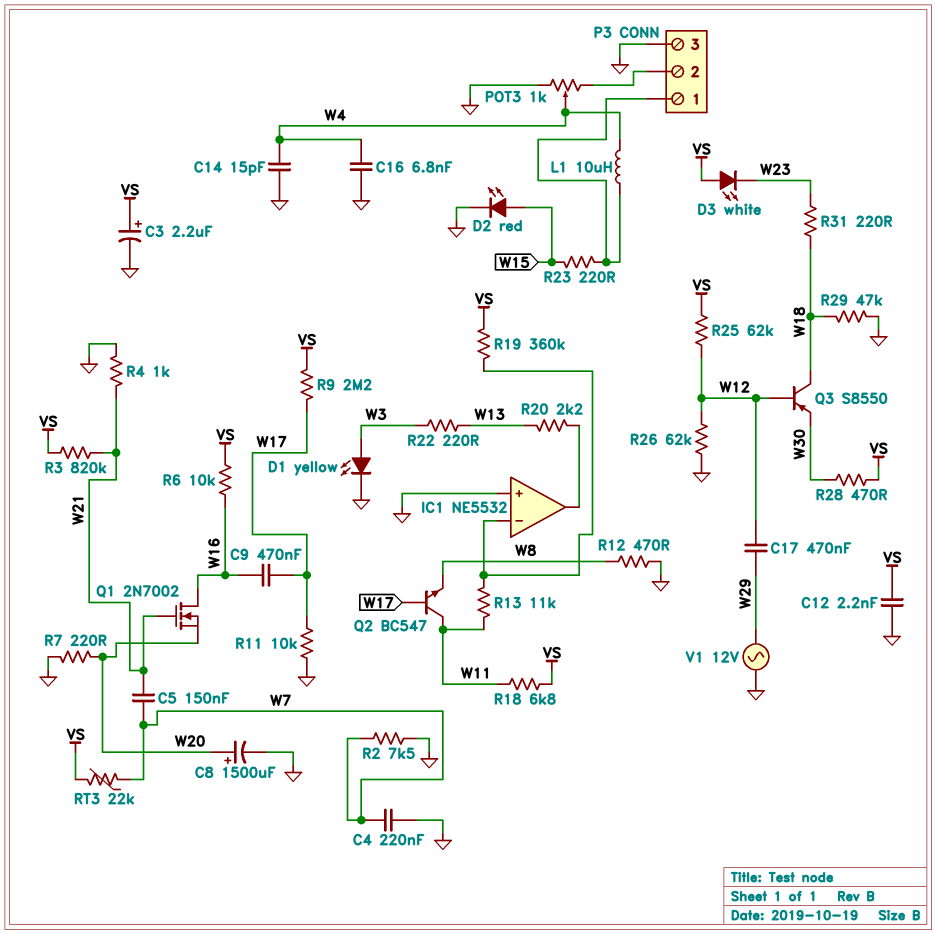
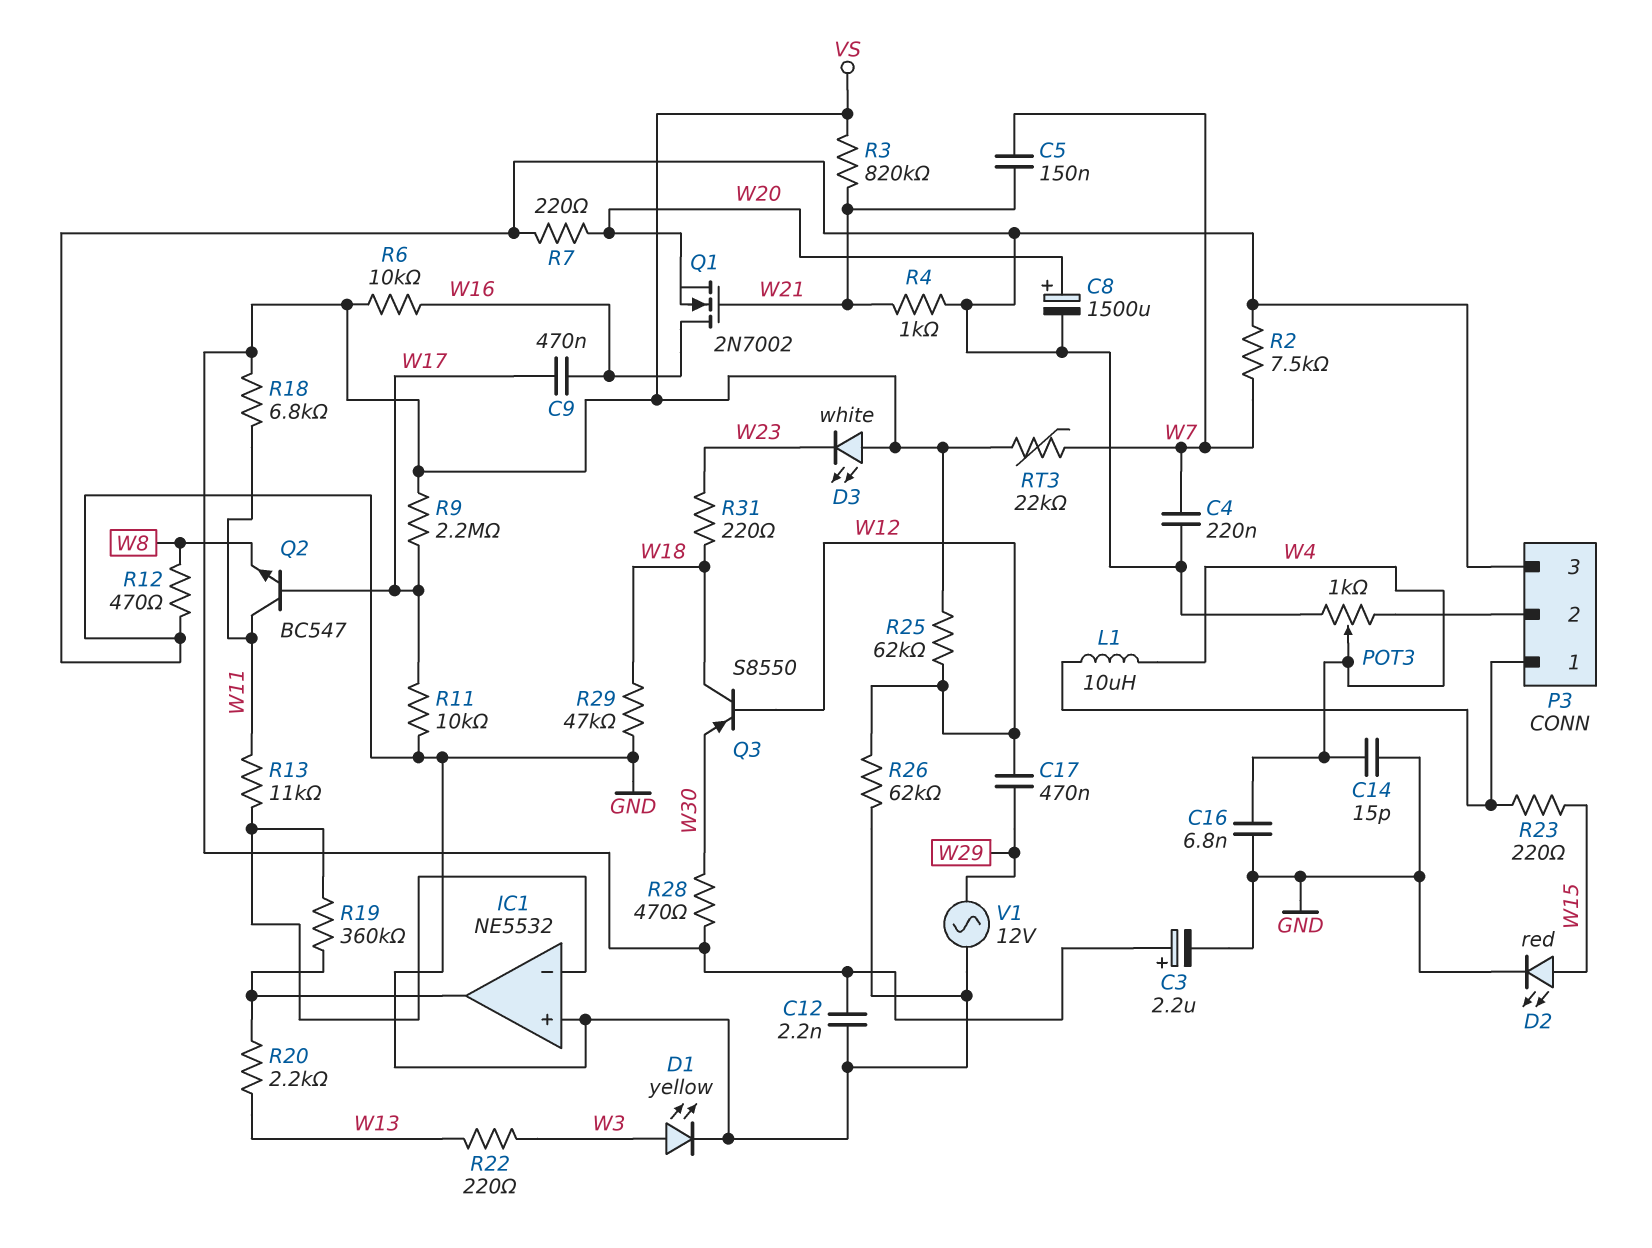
R19: 360k (IC1/in-, VS) -> 360k (IC1/in-, IC1/out)

